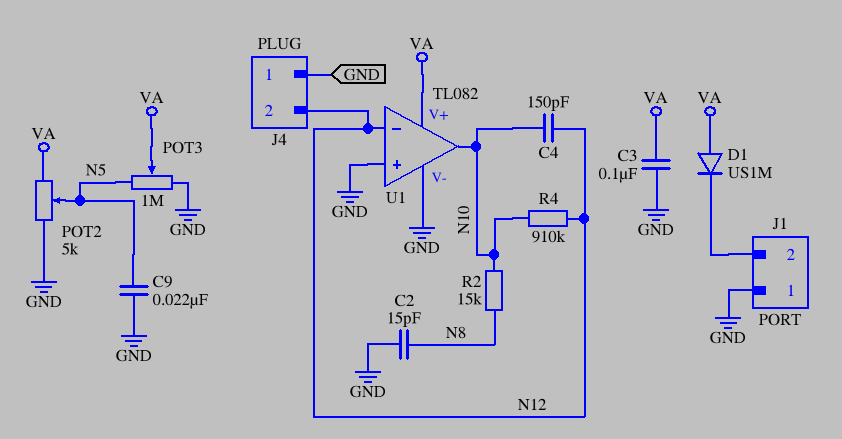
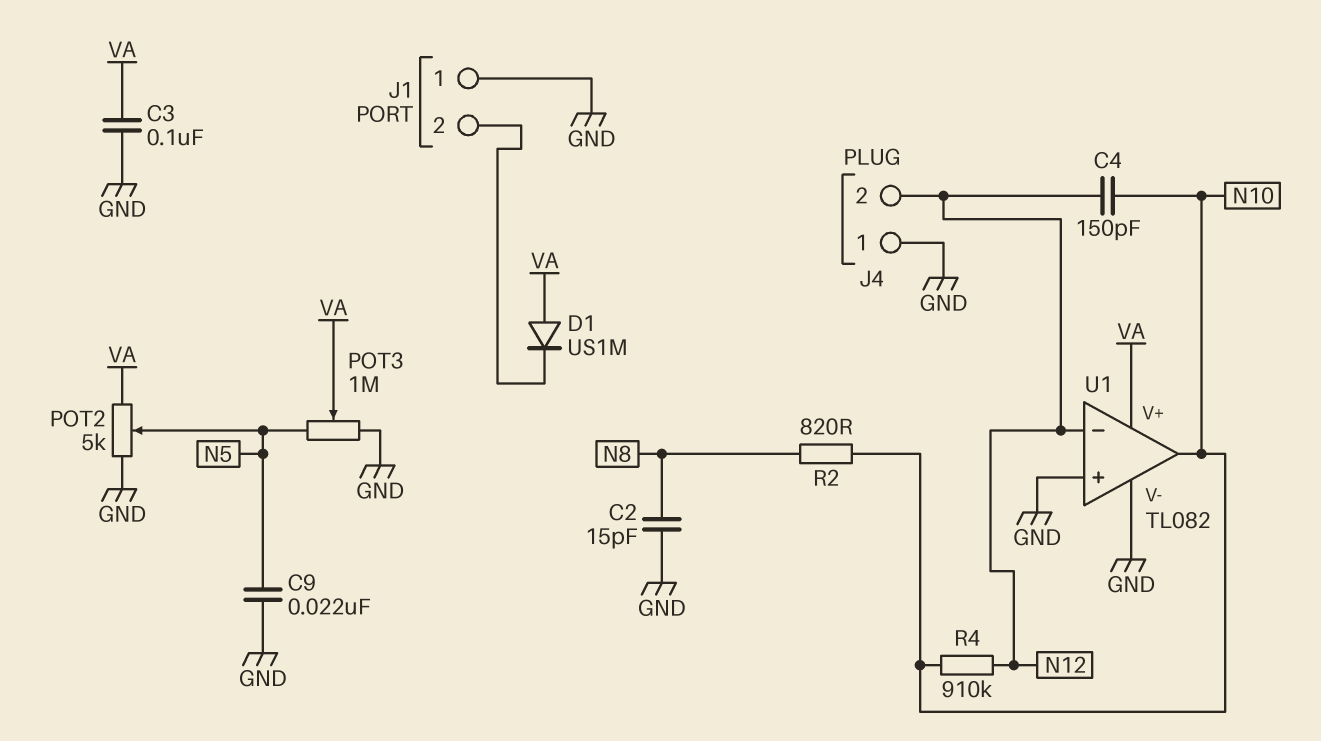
R2: 15k (N8, N10) -> 820 (N8, N10)

